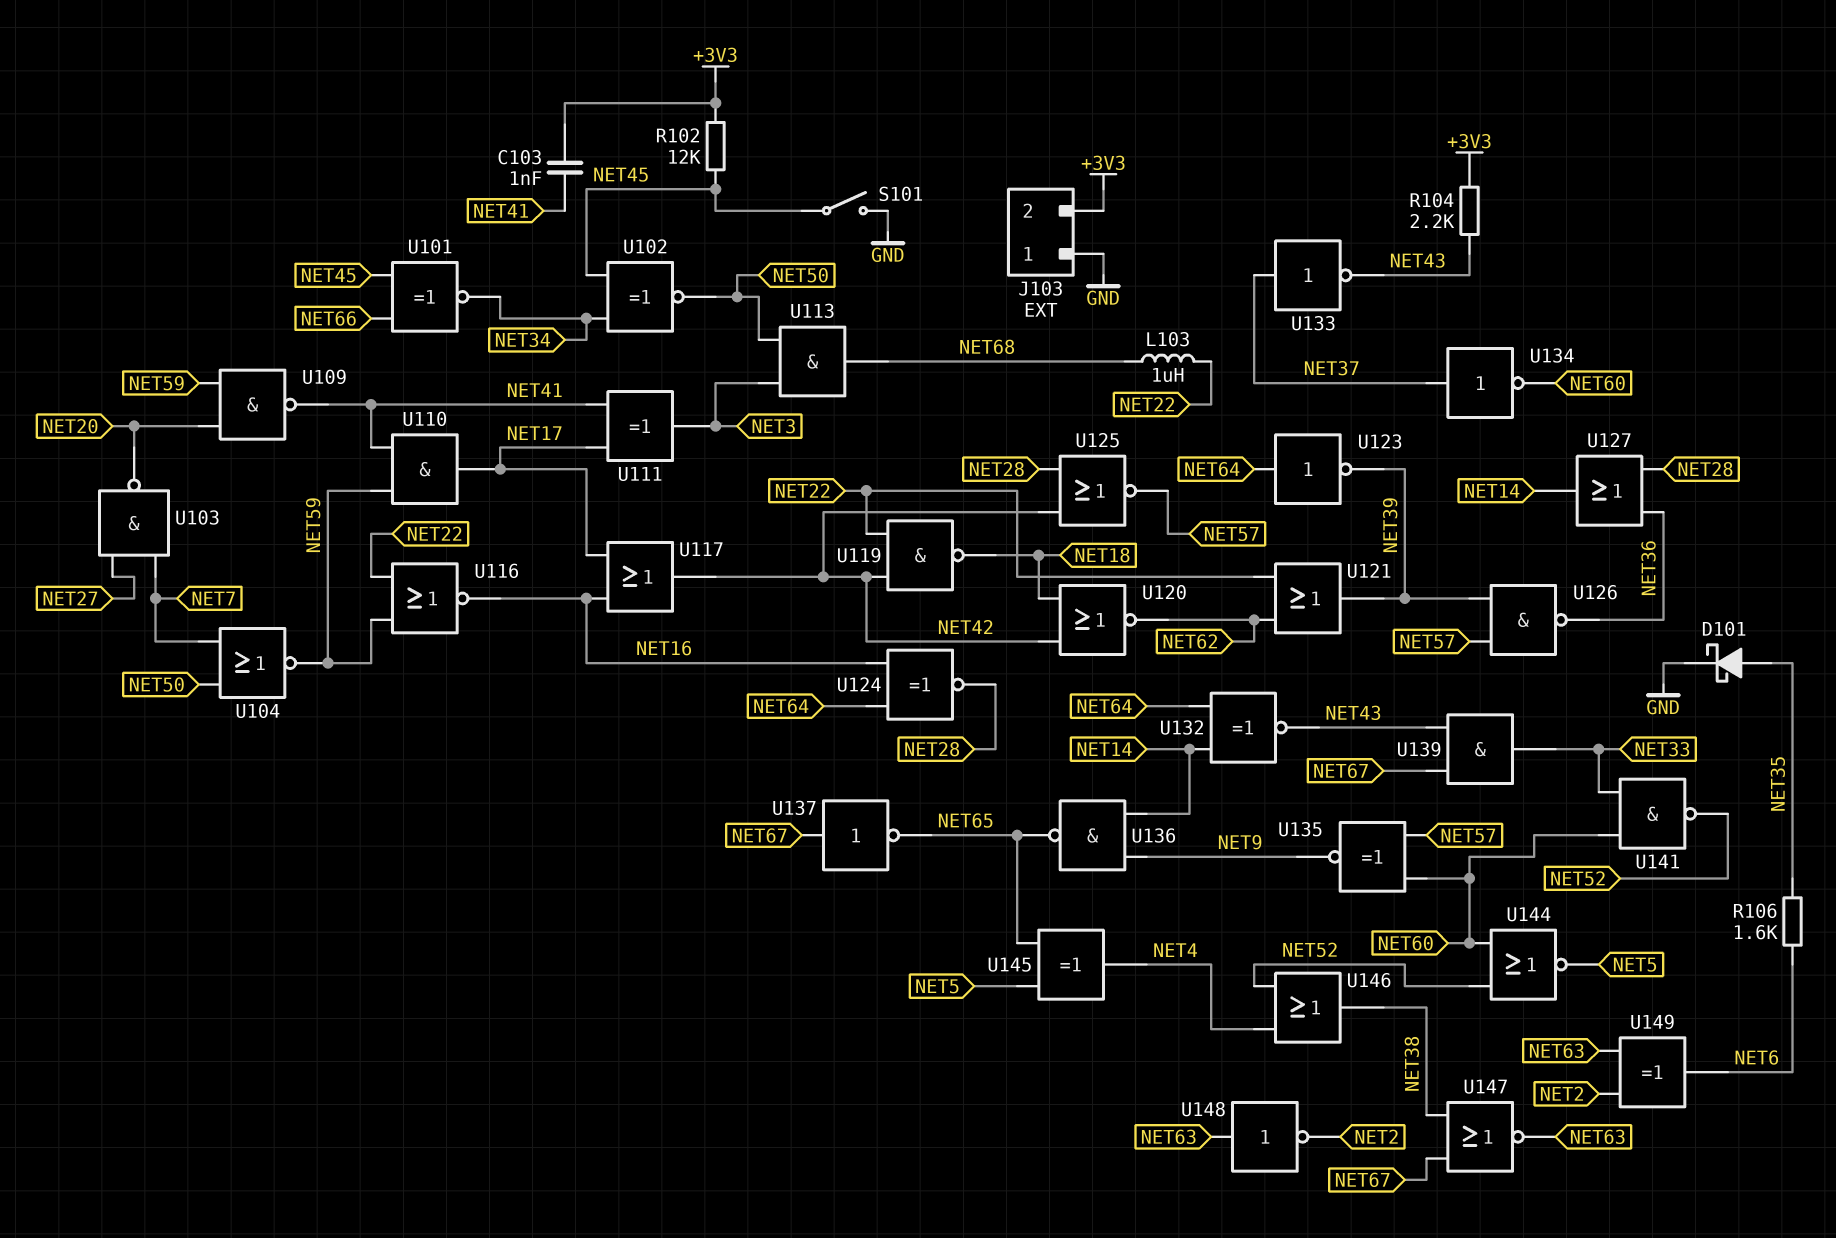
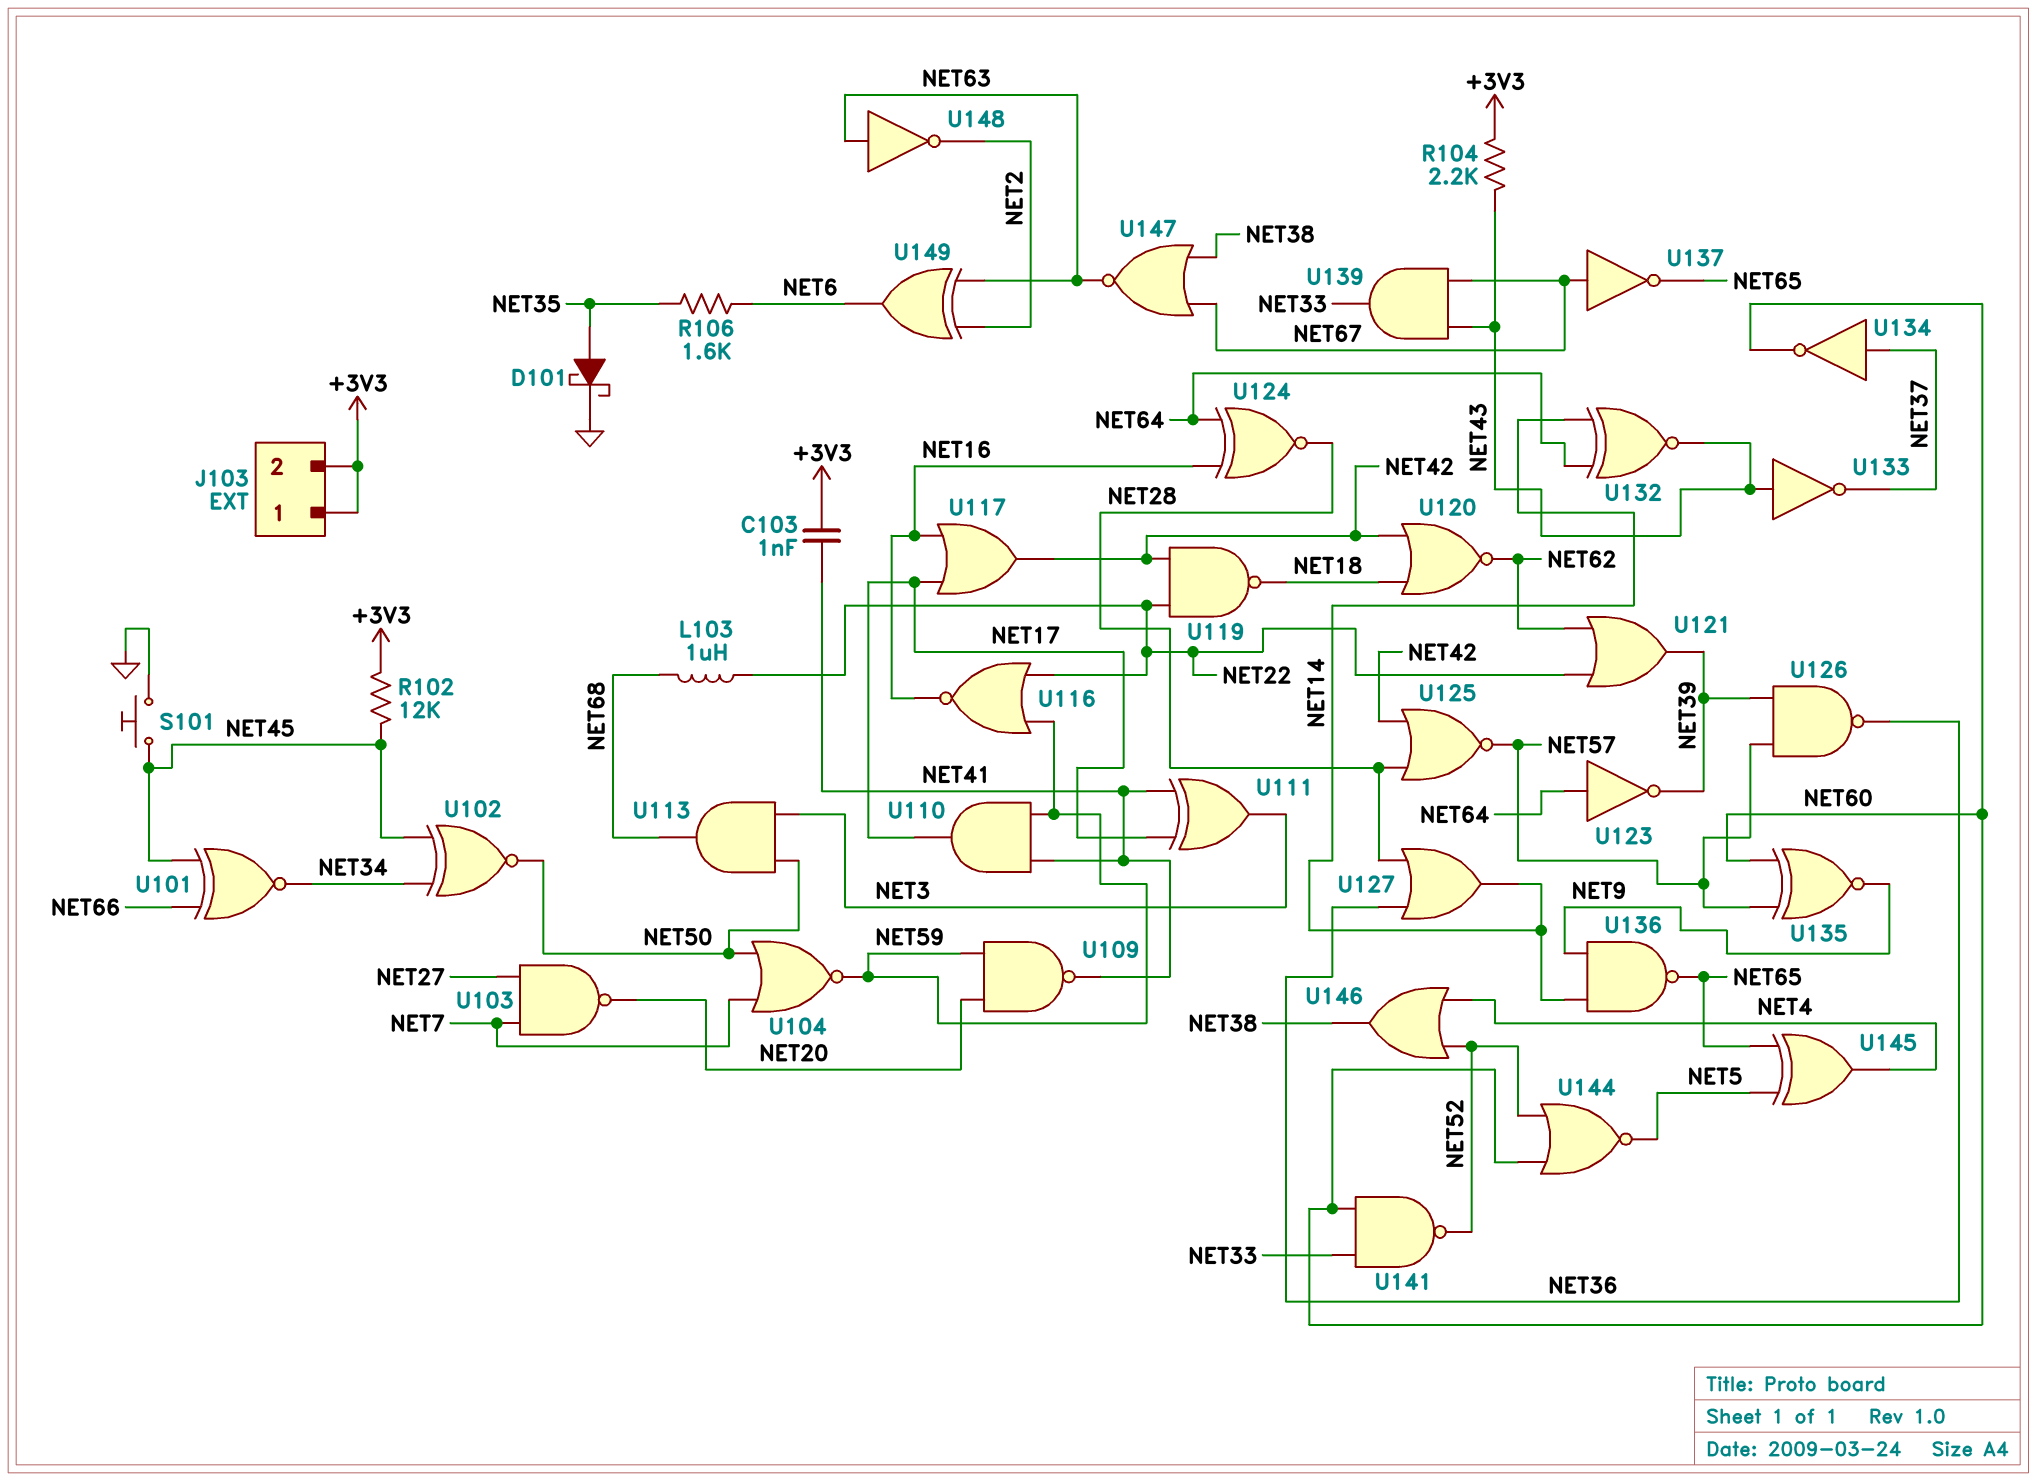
J103 pin 1: GND -> +3V3
S101: switch (GND, NET45) -> button (GND, NET45)
U133: NOT (in NET37, out NET43) -> NOT (in NET43, out NET37)

